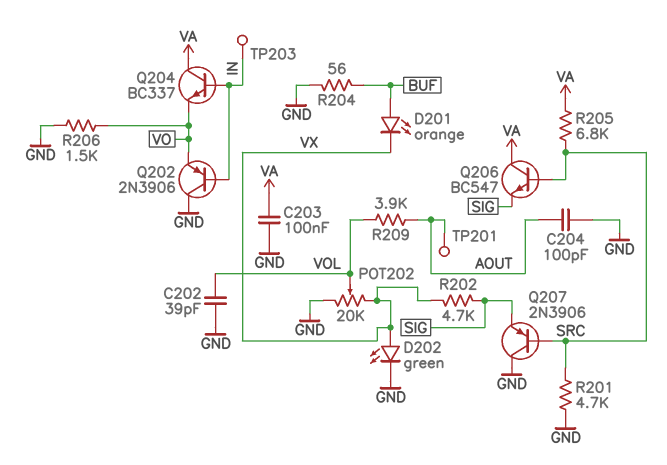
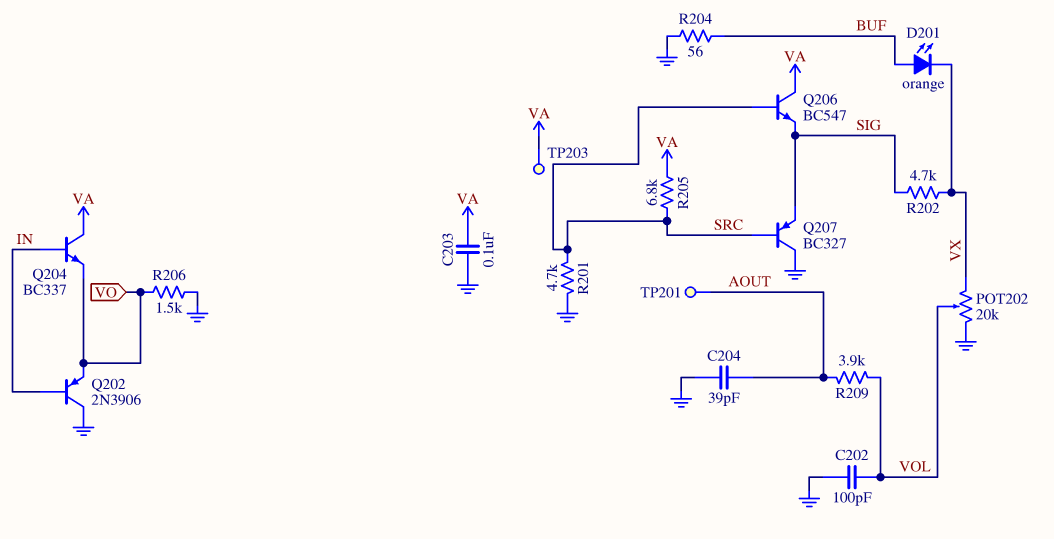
C202: 39pF (GND, VOL) -> 100pF (GND, VOL)
C204: 100pF (AOUT, GND) -> 39pF (AOUT, GND)
D202: LED green (A VX, K GND) -> none
Q207: PNP 2N3906 (B SRC, C GND, E SIG) -> PNP BC327 (B SRC, C GND, E SIG)
TP203: test point (IN) -> test point (VA)

